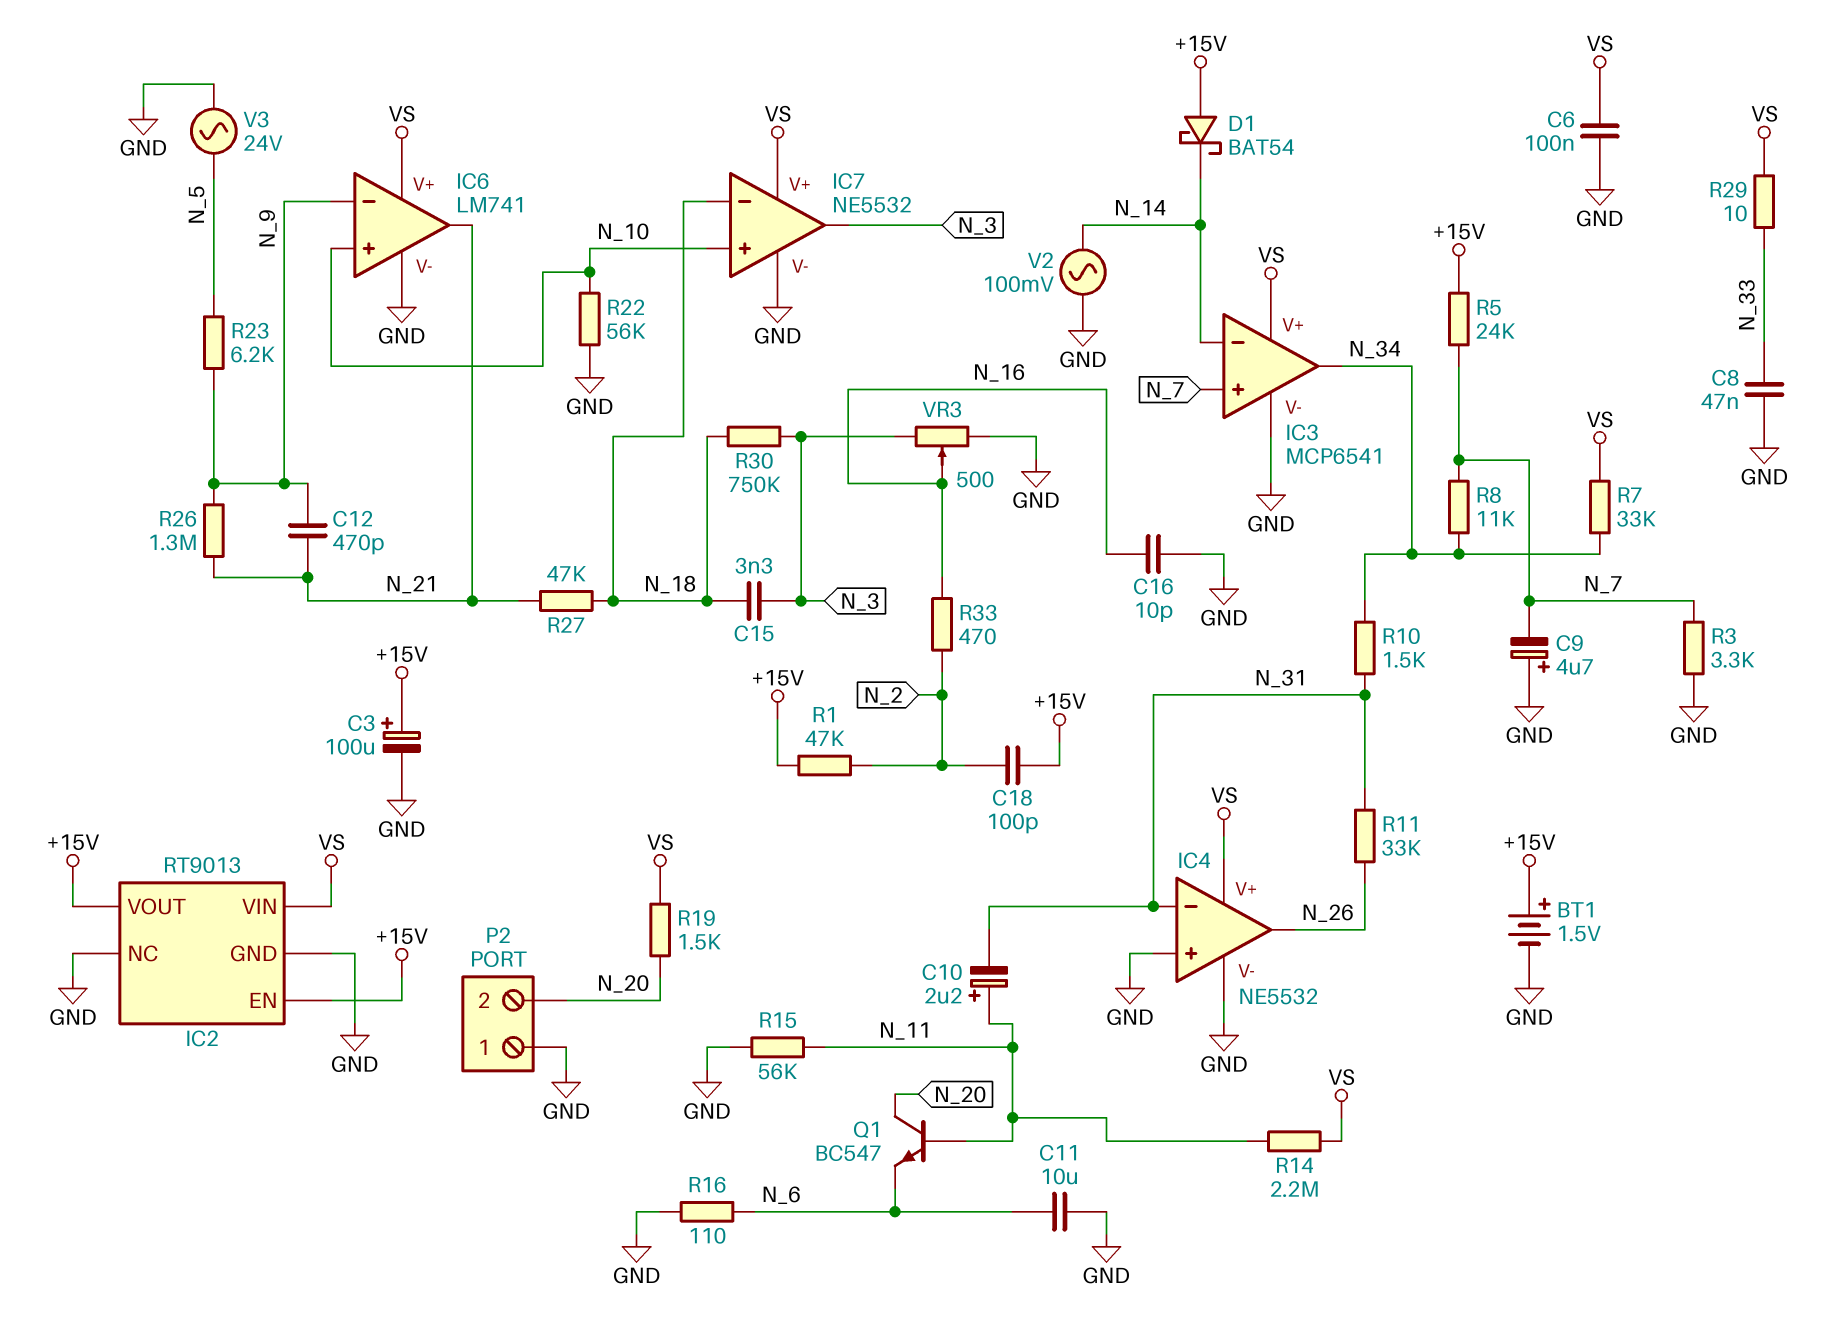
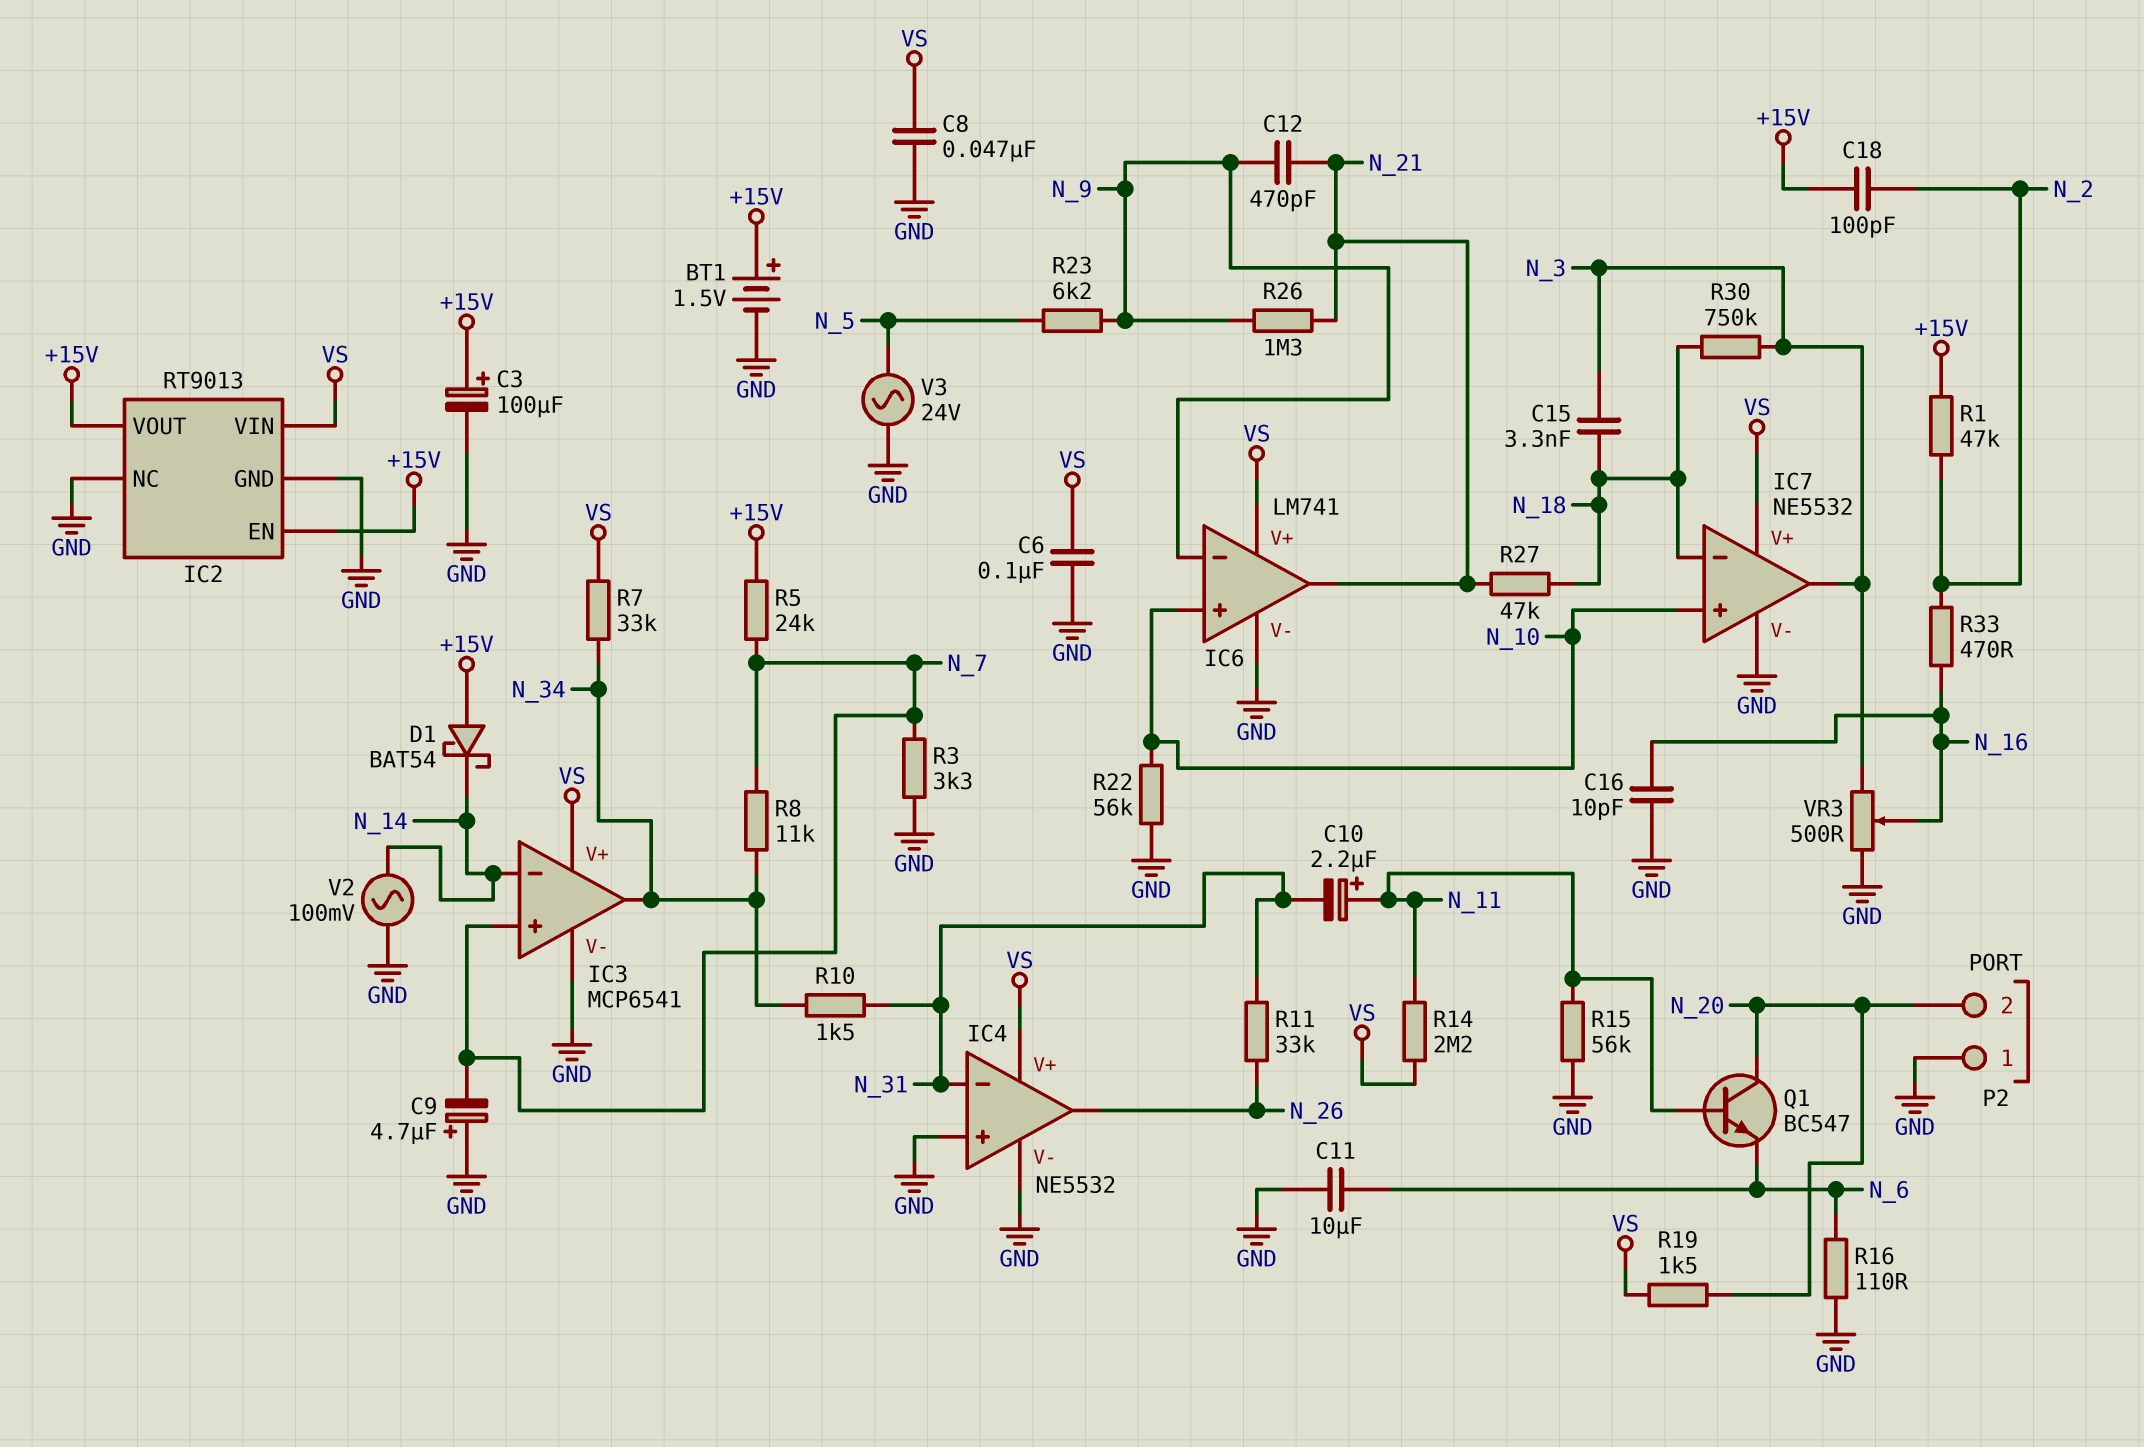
C8: 47nF (GND, N_33) -> 47nF (GND, VS)
R29: 10 (N_33, VS) -> none

